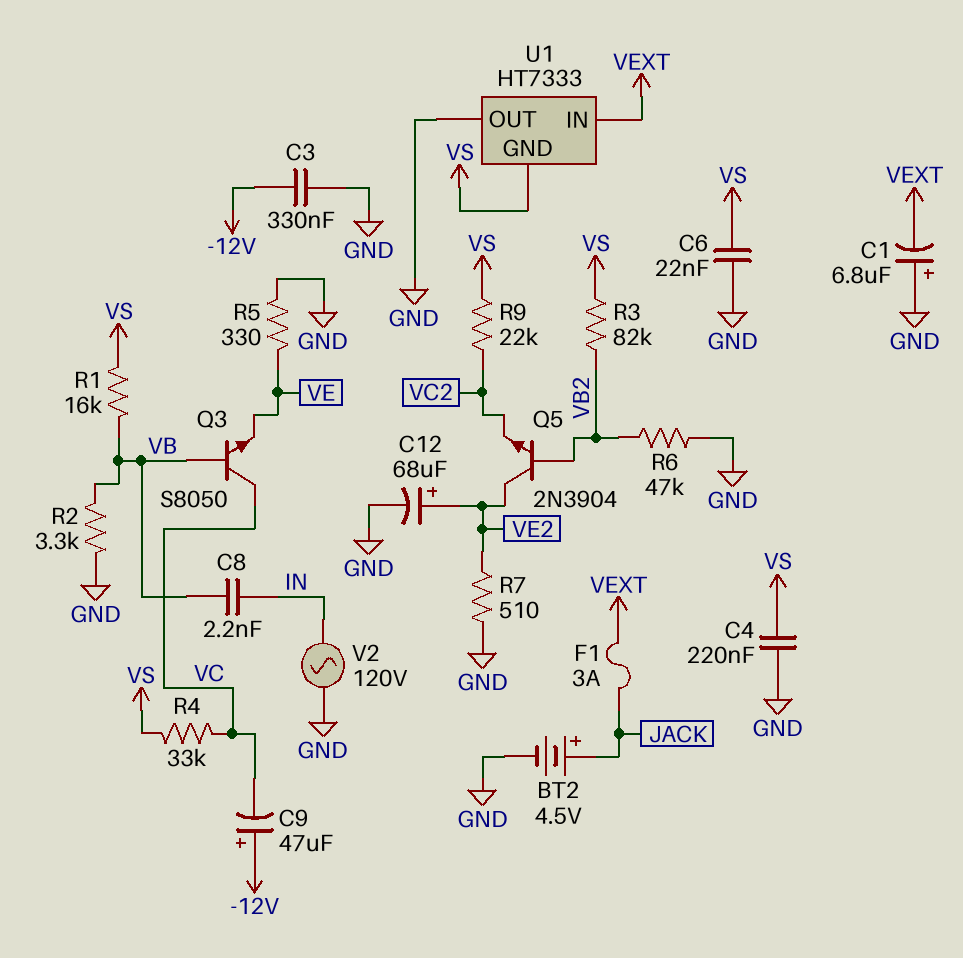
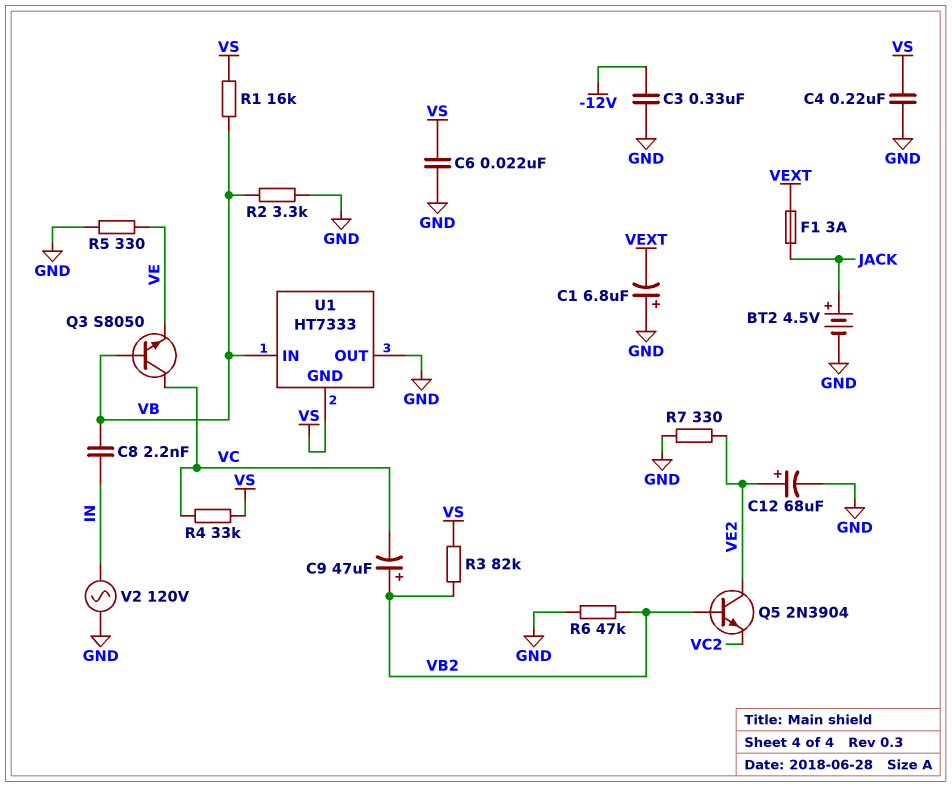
C9: 47uF (plus -12V, minus VC) -> 47uF (plus VB2, minus VC)
R7: 510 (GND, VE2) -> 330 (GND, VE2)
R9: 22k (VC2, VS) -> none
U1 pin IN: VEXT -> VB

